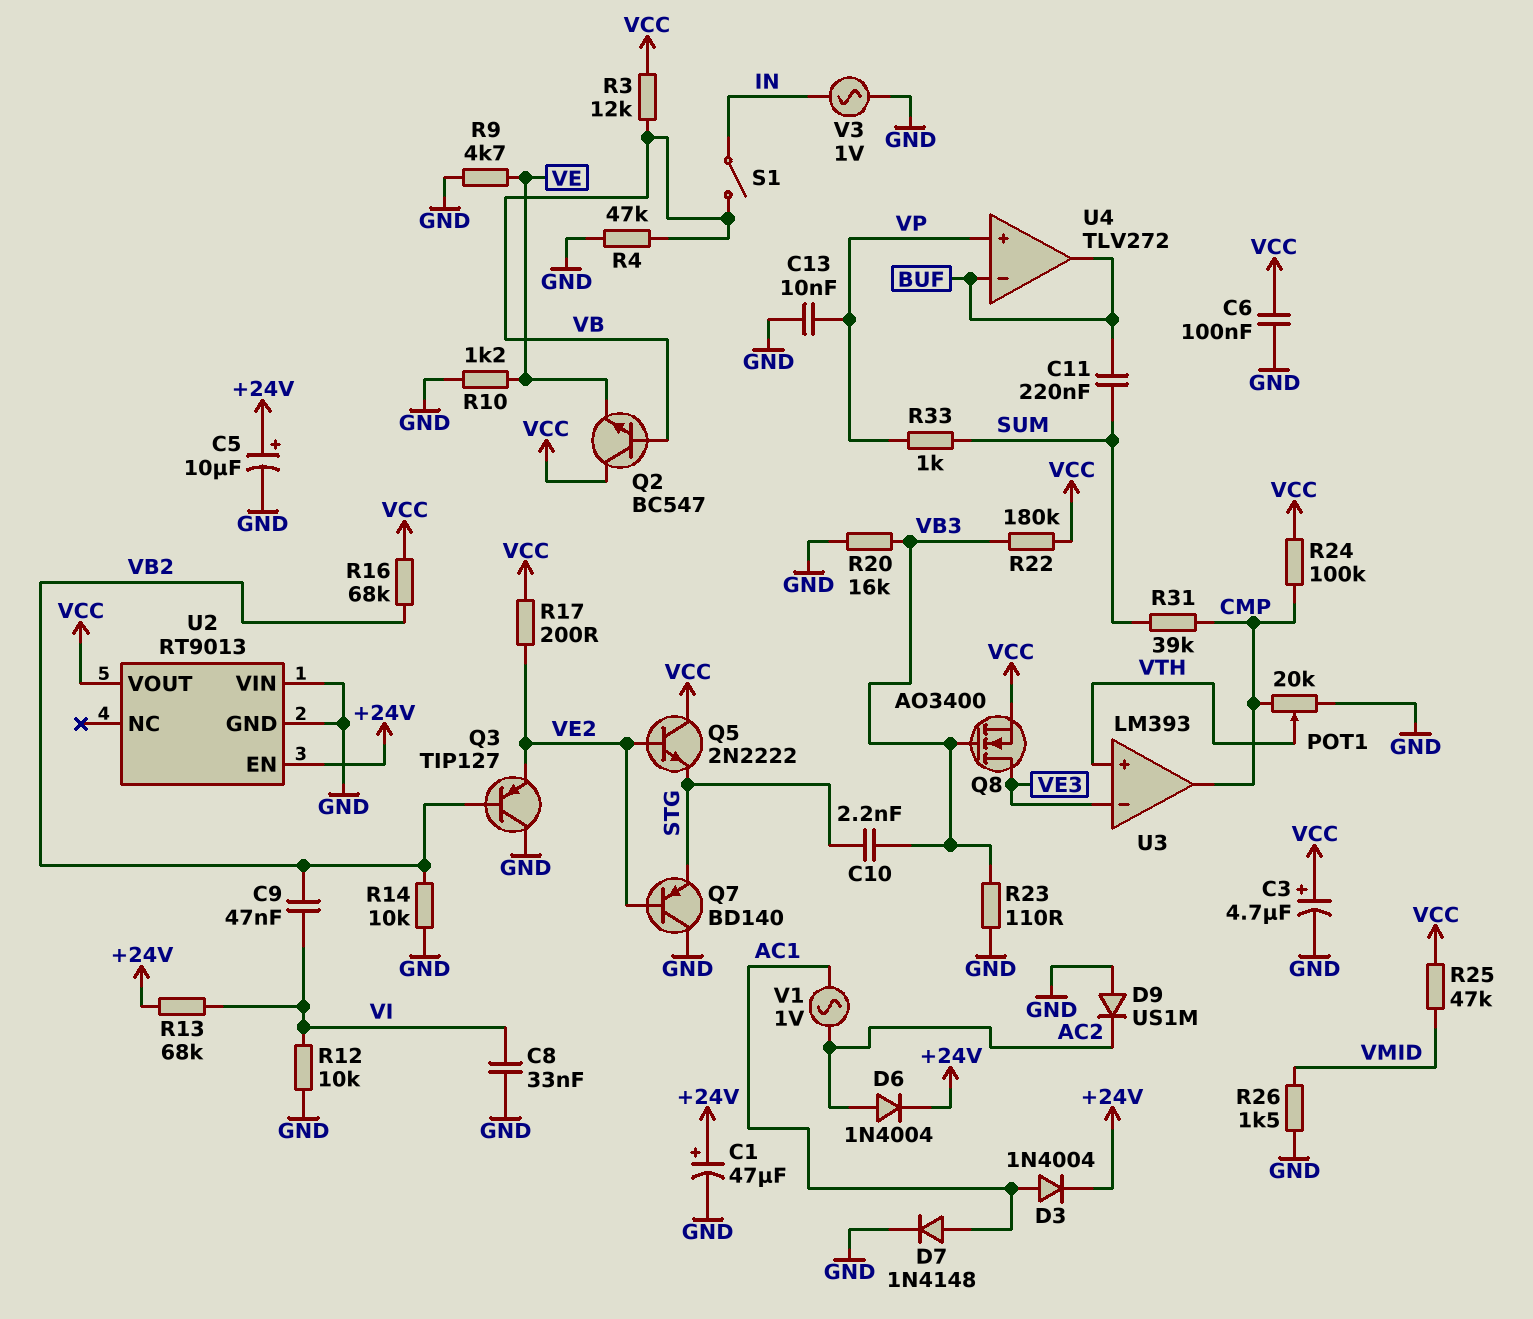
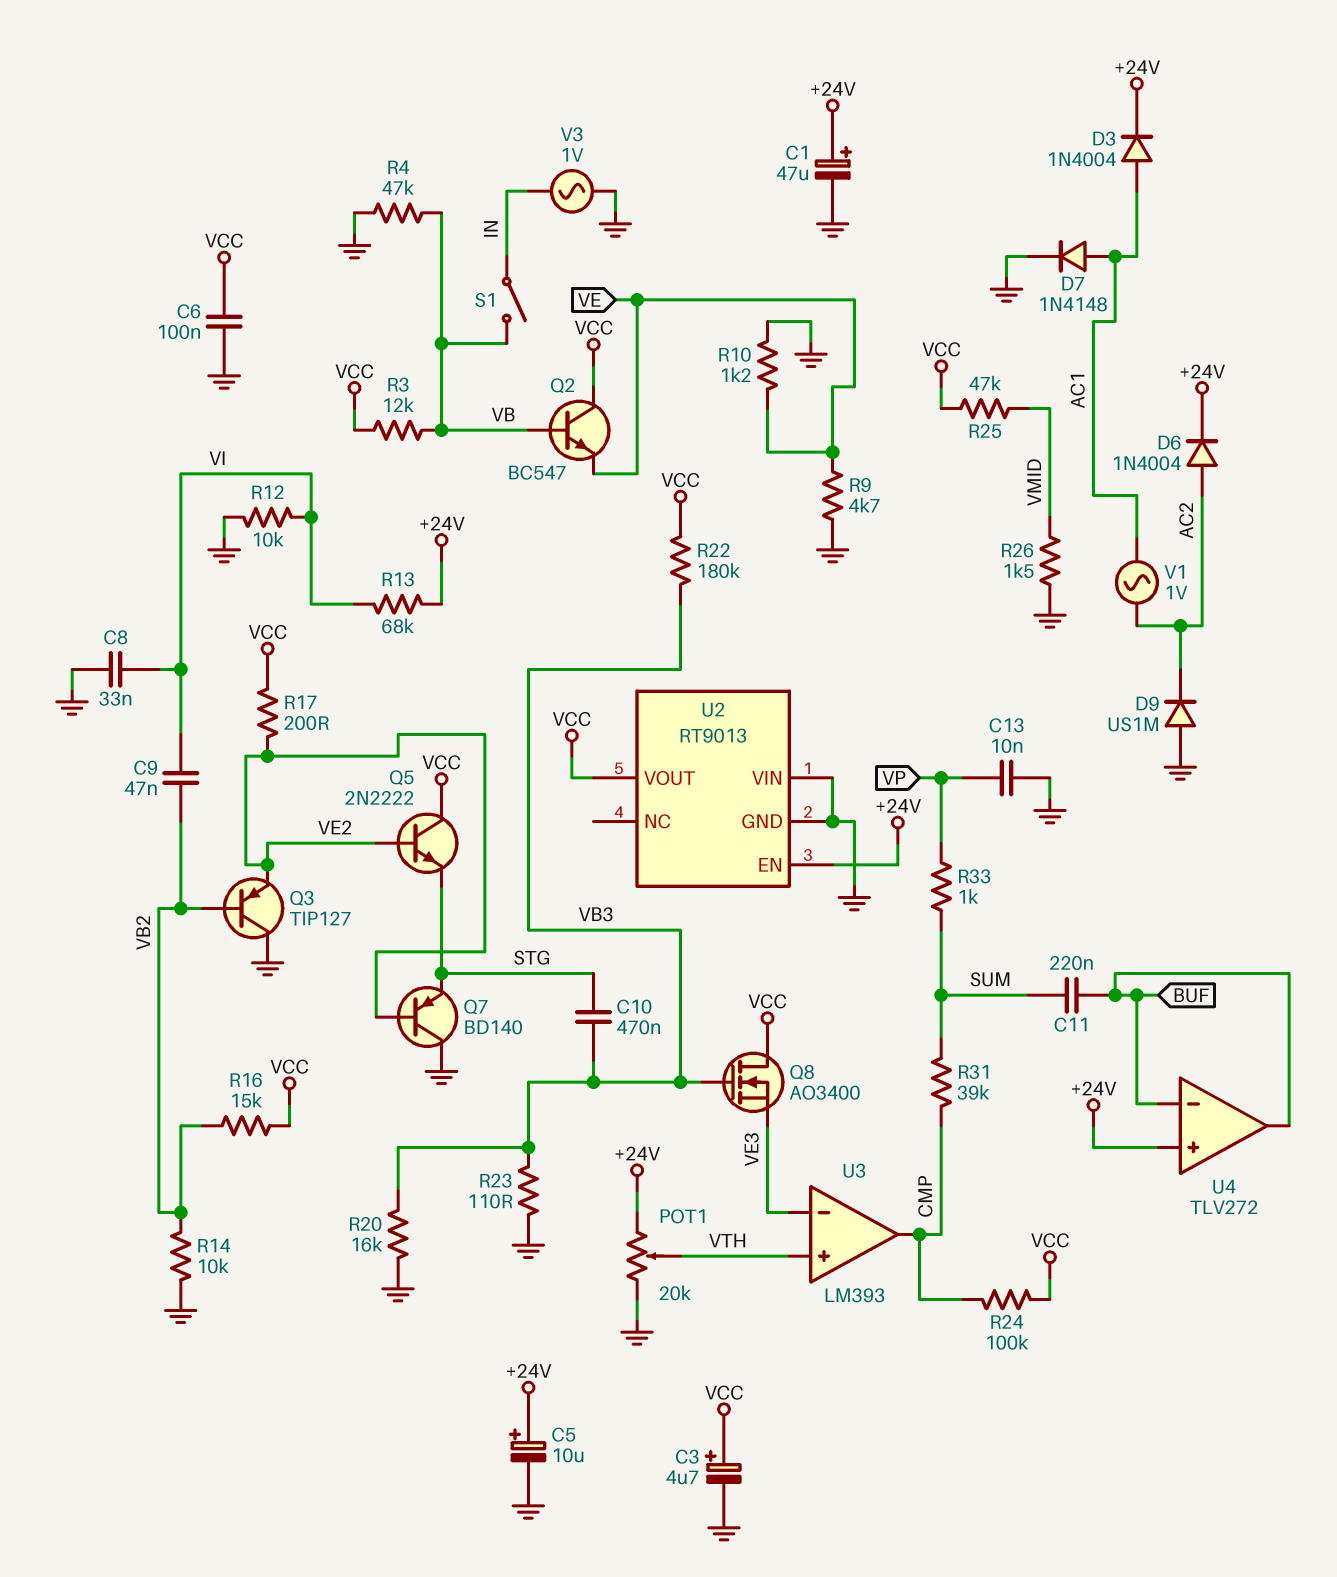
C10: 2.2nF (STG, VB3) -> 470nF (STG, VB3)
POT1: 20k (CMP, GND, wiper VTH) -> 20k (+24V, GND, wiper VTH)
Q8: NMOS AO3400 (G VB3, D VE3, S VCC) -> NMOS AO3400 (G VB3, D VCC, S VE3)
R16: 68k (VB2, VCC) -> 15k (VB2, VCC)
U4 pin in+: VP -> +24V

